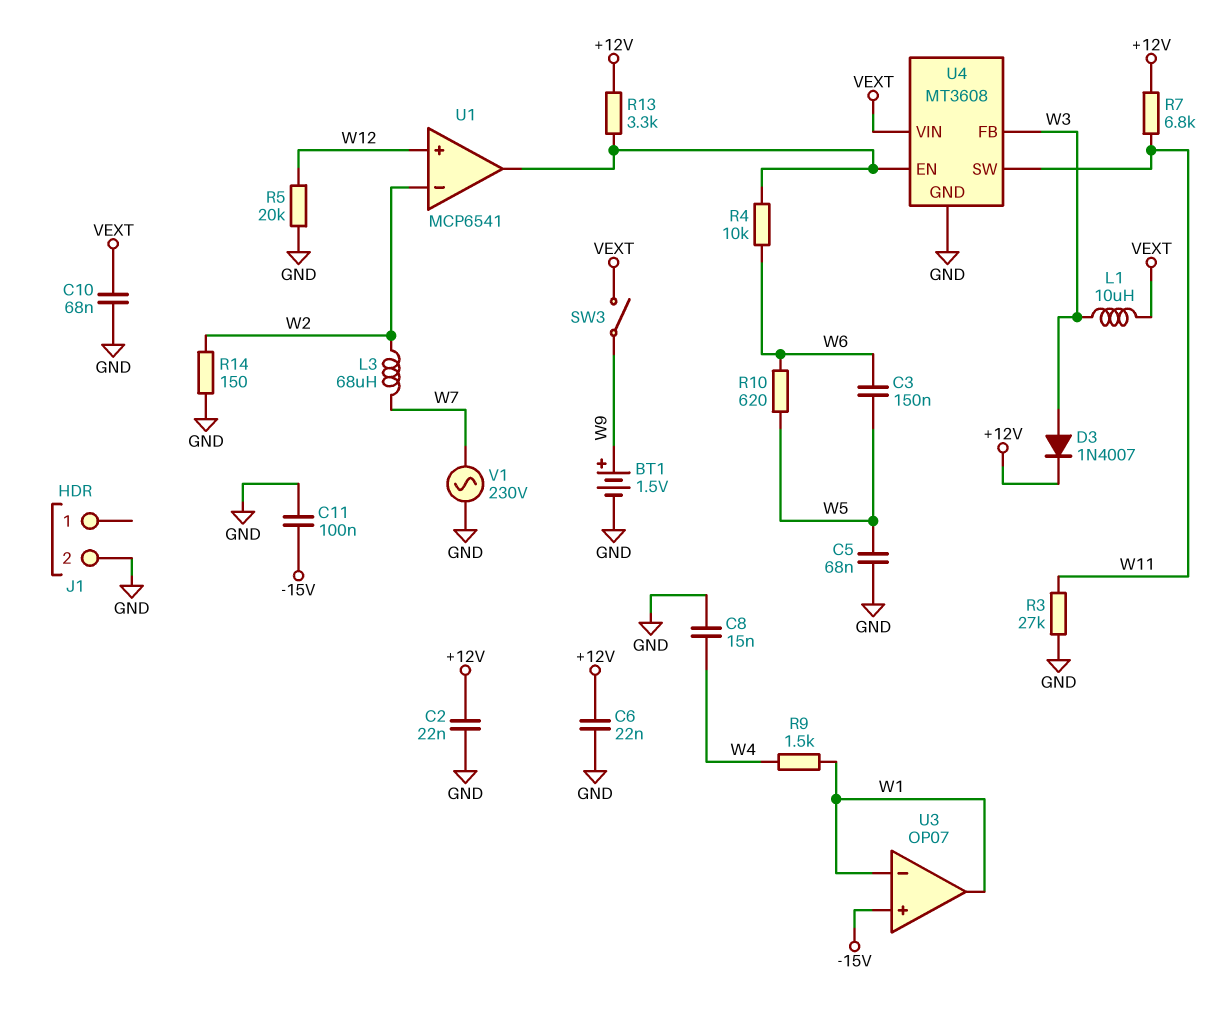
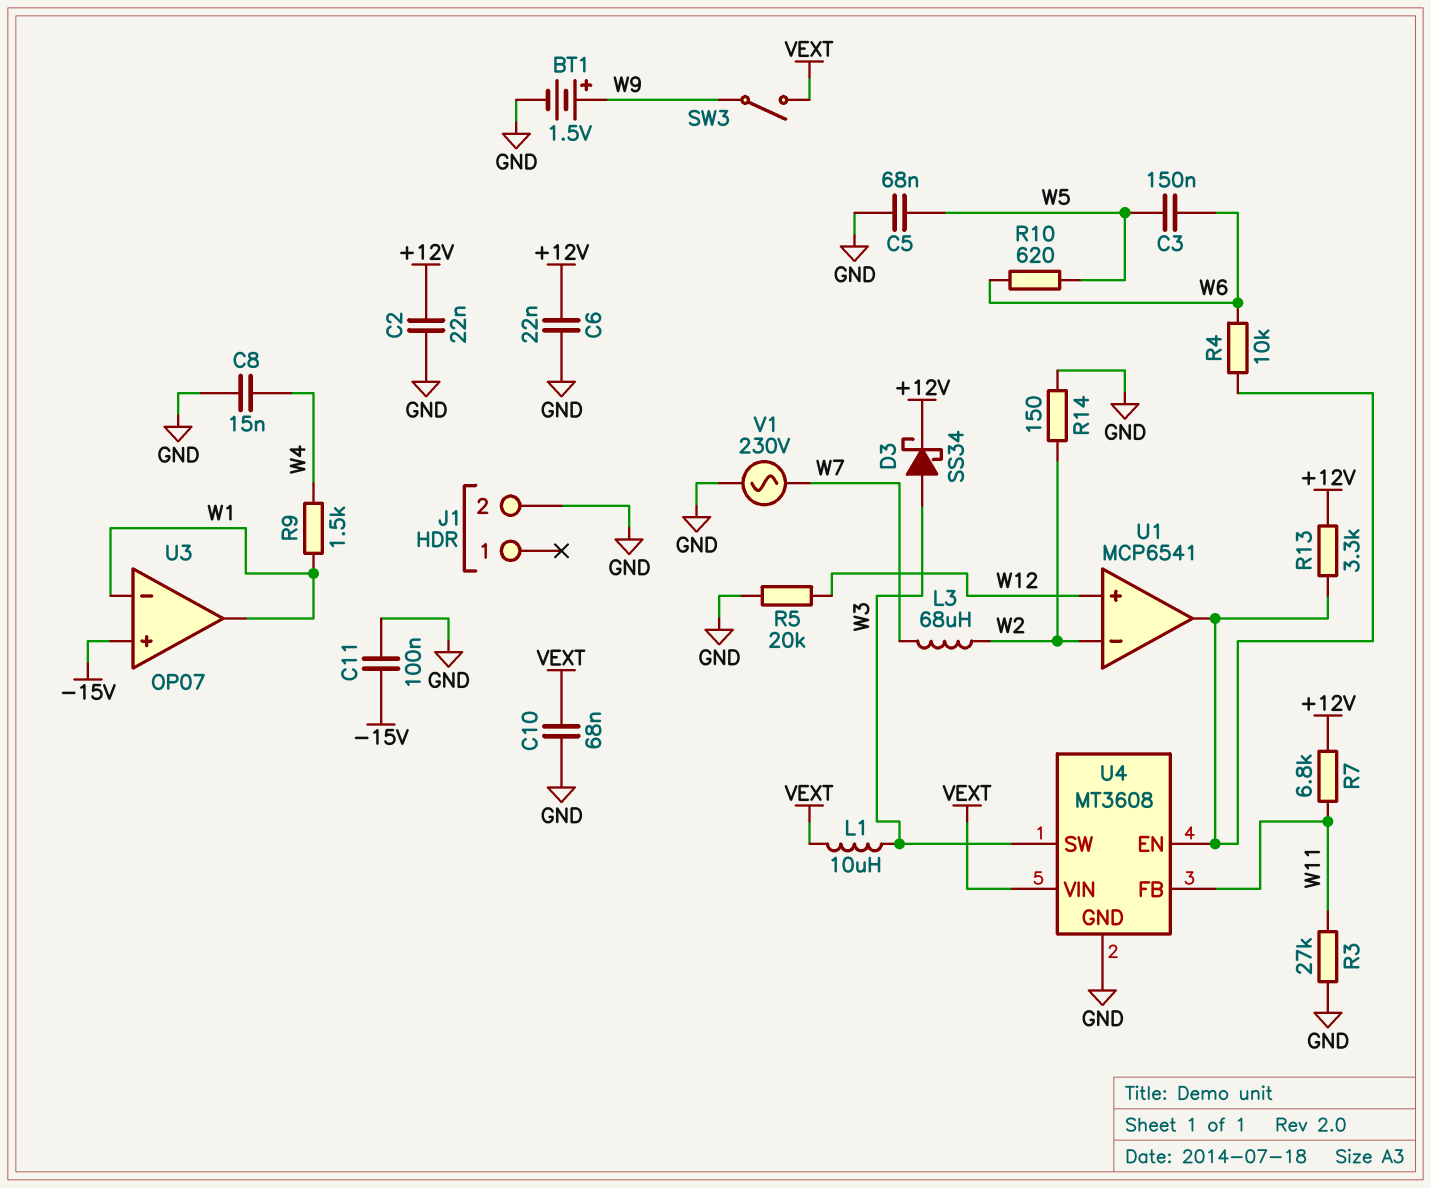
D3: diode 1N4007 (A W3, K +12V) -> schottky SS34 (A W3, K +12V)
U4 pin FB: W3 -> W11
U4 pin SW: W11 -> W3

